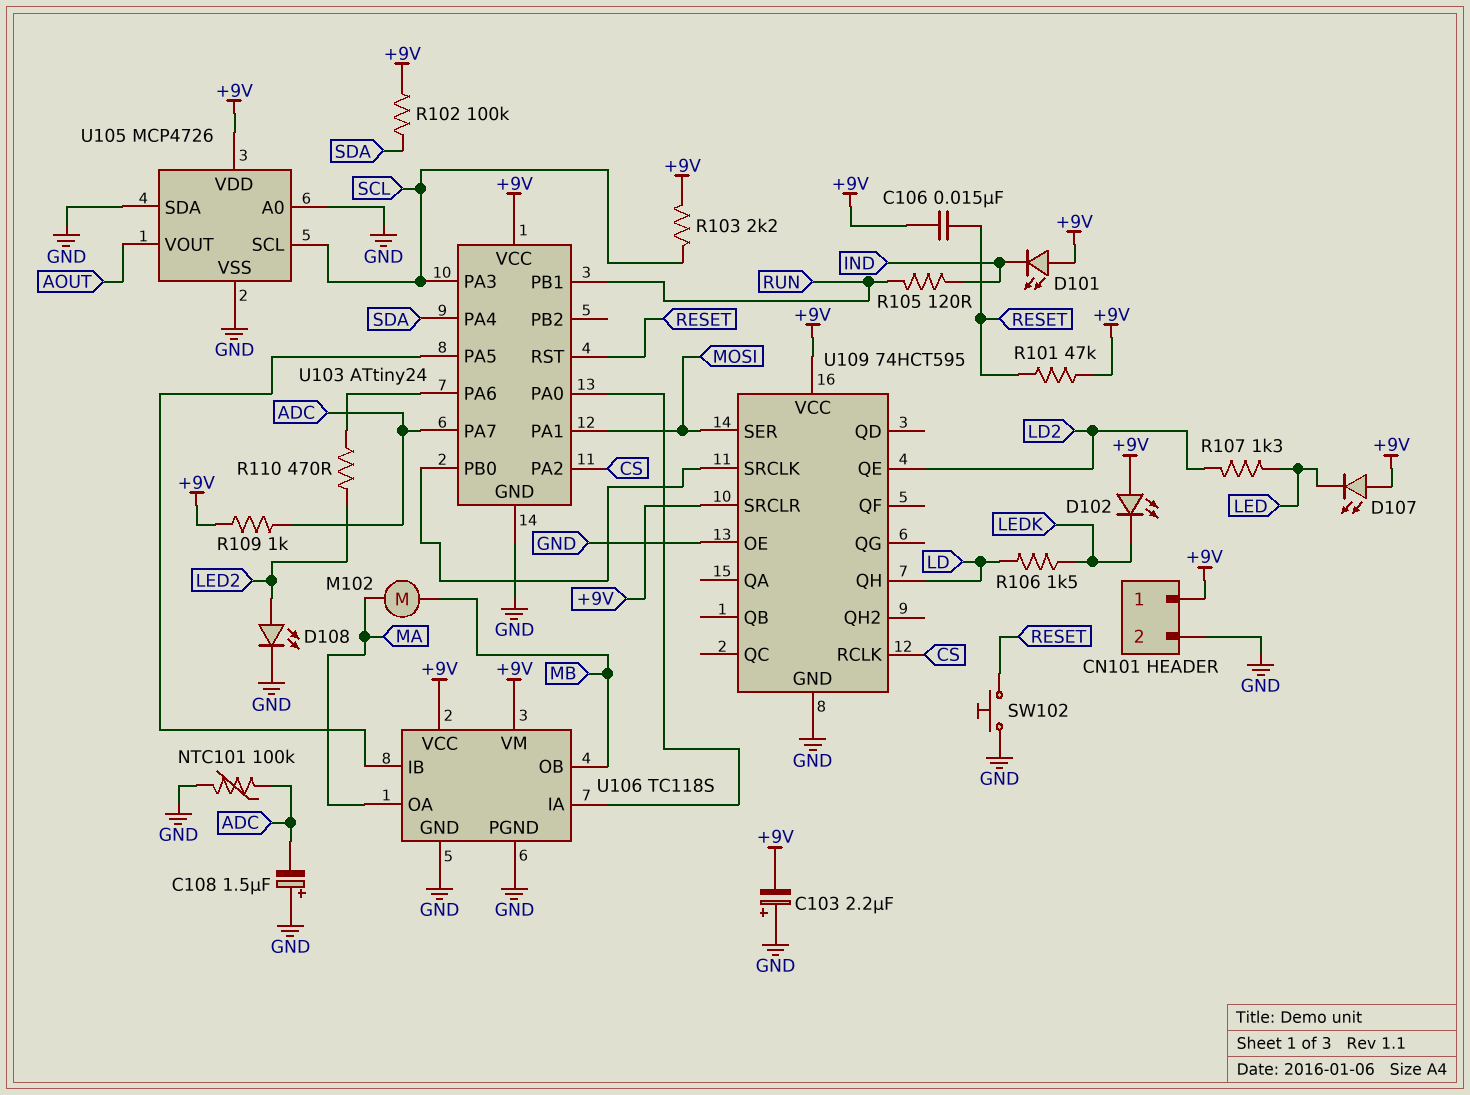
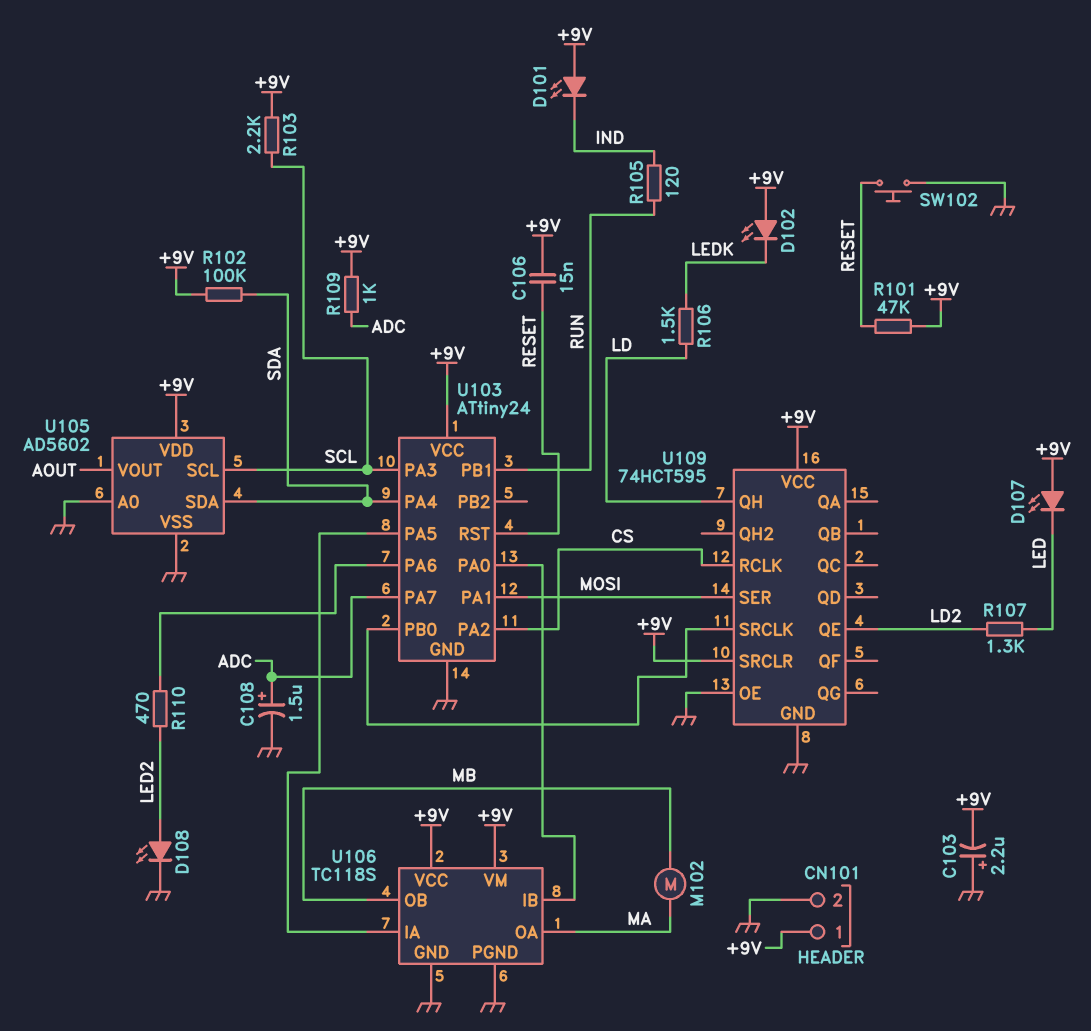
C108: 1.5uF (plus GND, minus ADC) -> 1.5uF (plus ADC, minus GND)
NTC101: 100k (ADC, GND) -> none
U105: MCP4726 -> AD5602
U105 pin SDA: GND -> SDA
U106 pin IA: U103/PA0 -> U103/PA5
U106 pin IB: U103/PA5 -> U103/PA0

